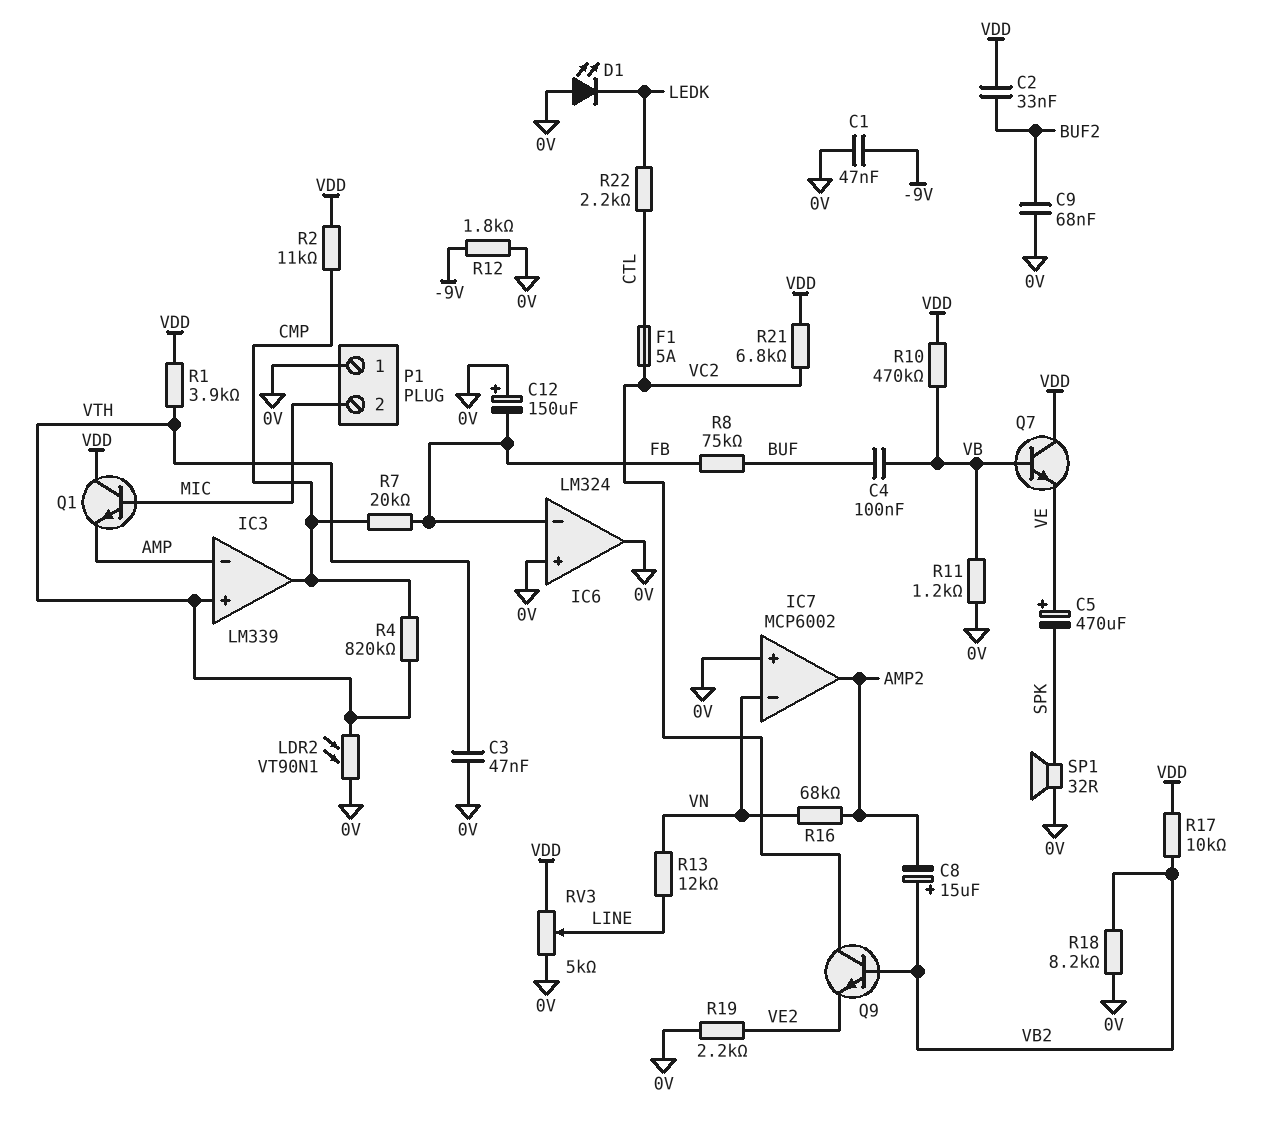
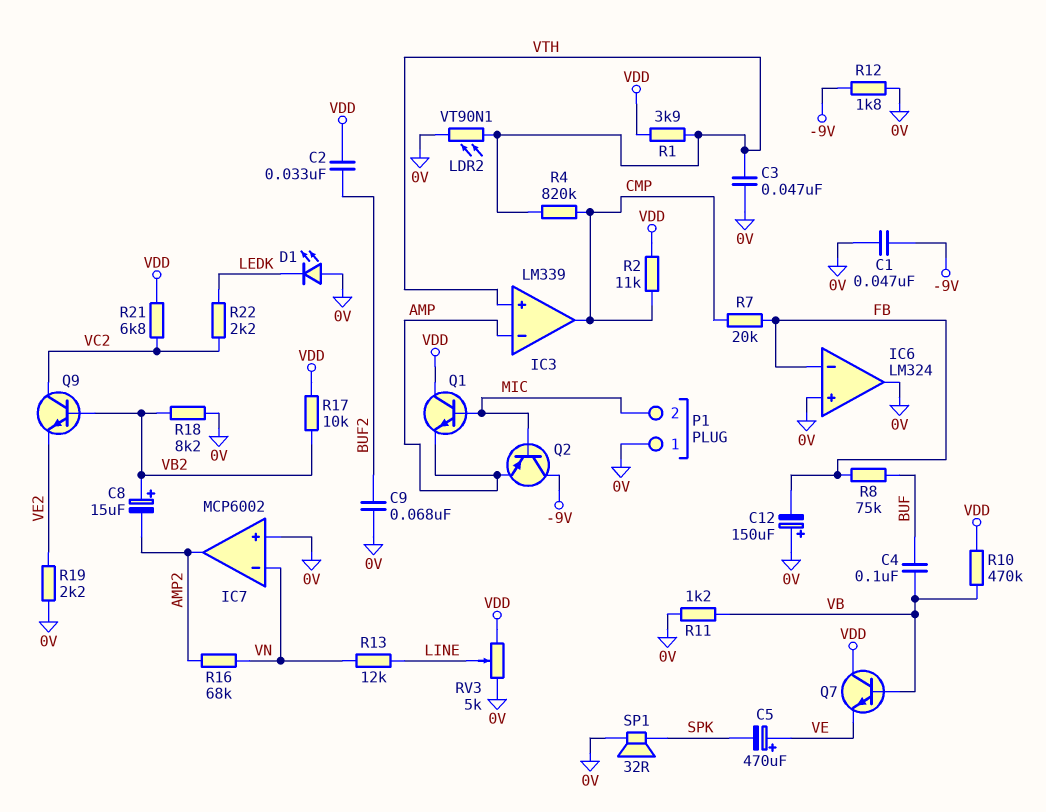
F1: 5A (CTL, VC2) -> none
Q2: none -> PNP (B MIC, C -9V, E AMP)
R22: 2.2k (CTL, LEDK) -> 2.2k (LEDK, VC2)

